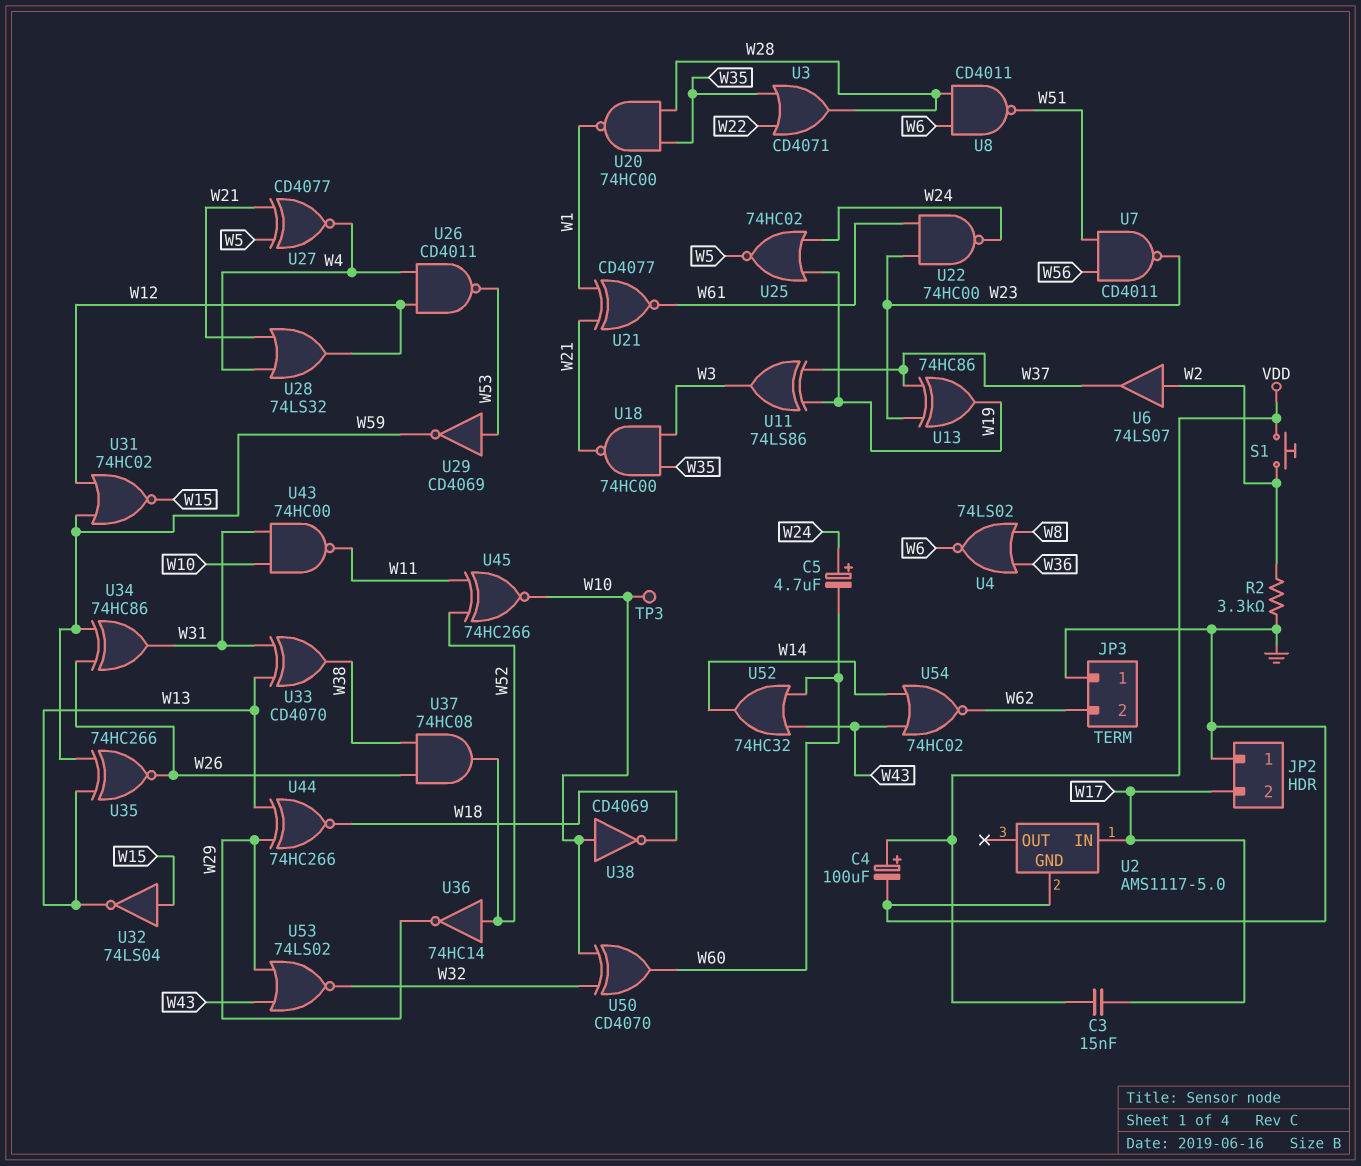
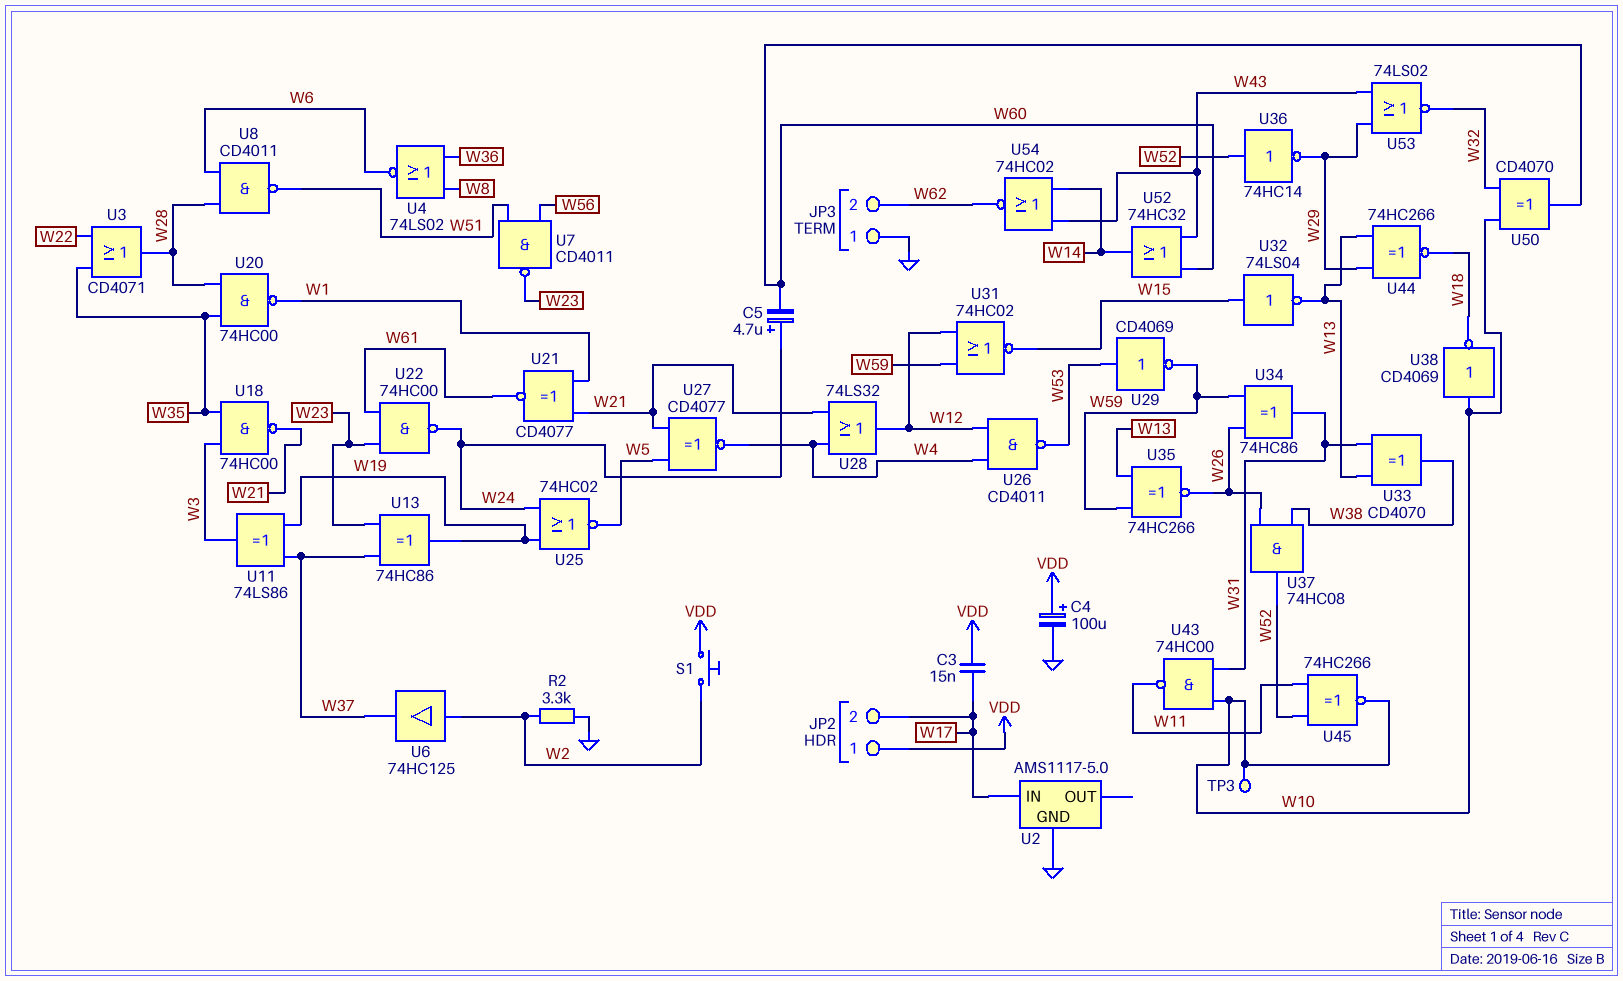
JP2 pin 1: GND -> VDD
U6: buffer 74LS07 (in W2, out W37) -> buffer 74HC125 (in W2, out W37)

